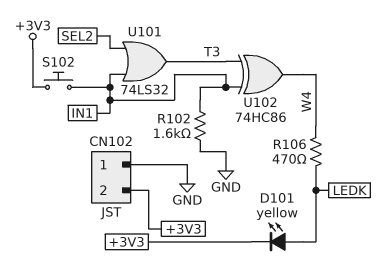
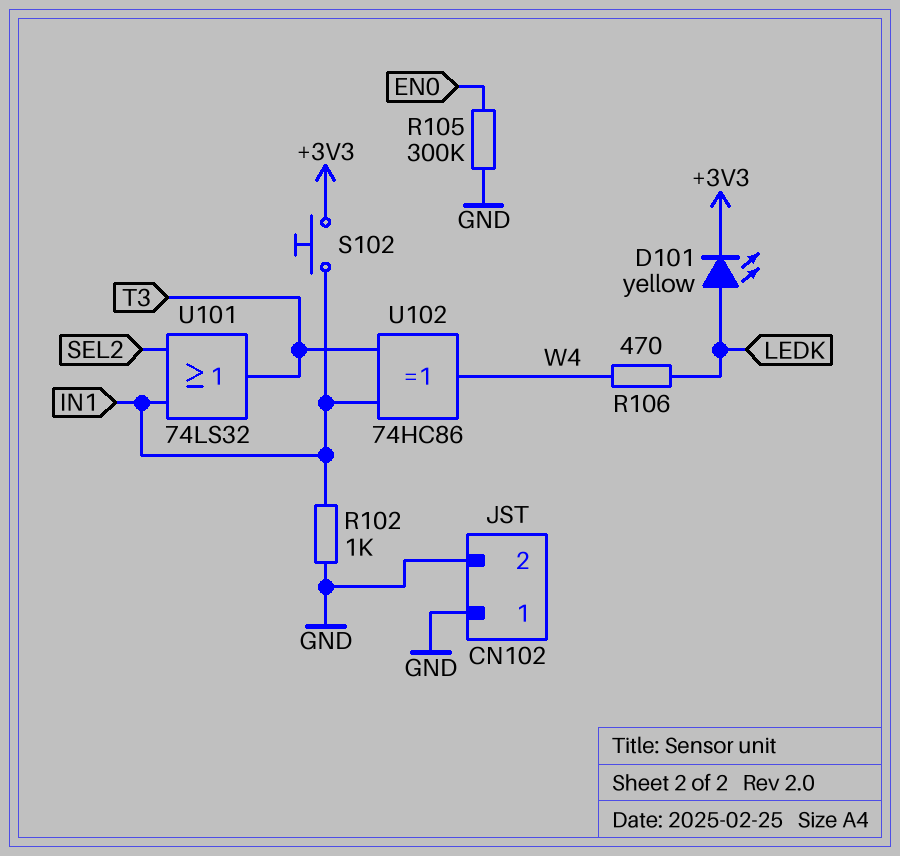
CN102 pin 2: +3V3 -> GND
R102: 1.6k (GND, IN1) -> 1k (GND, IN1)
R105: none -> 300k (EN0, GND)

